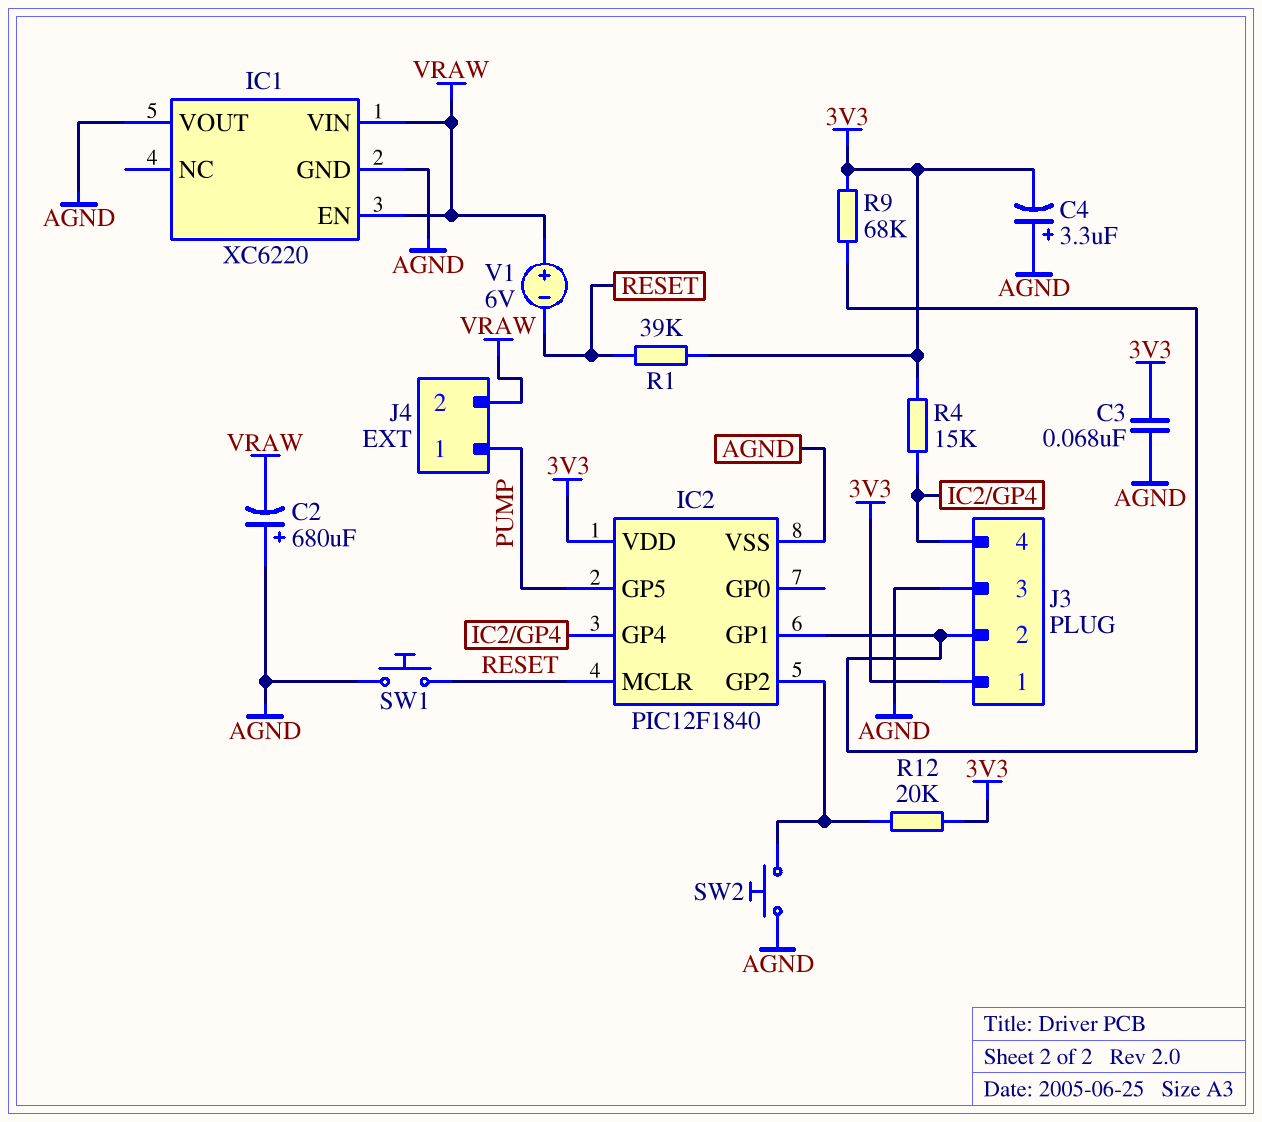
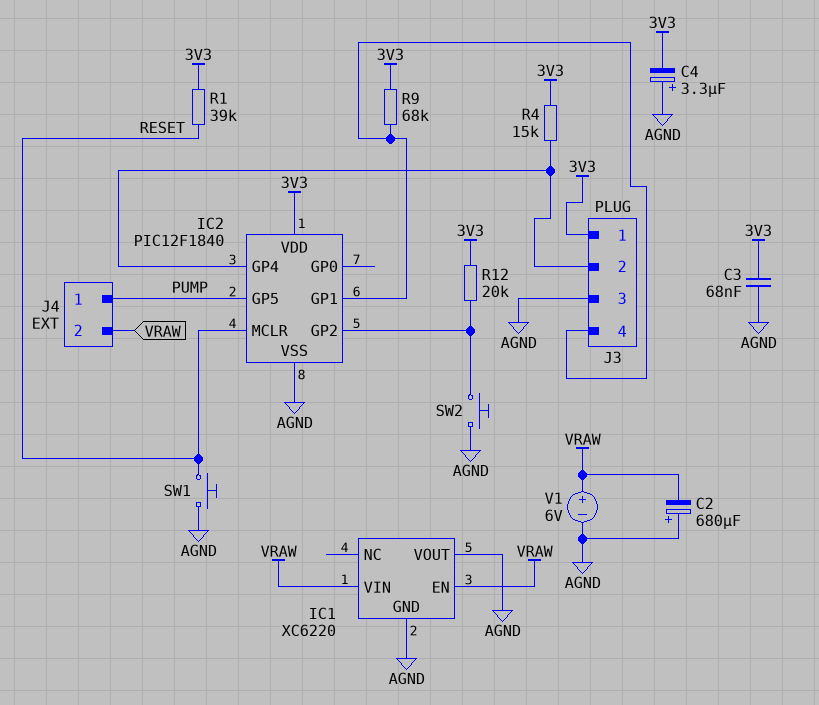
J3 pin 2: IC2/GP1 -> IC2/GP4
J3 pin 4: IC2/GP4 -> IC2/GP1
V1: 6V (plus VRAW, minus RESET) -> 6V (plus VRAW, minus AGND)

